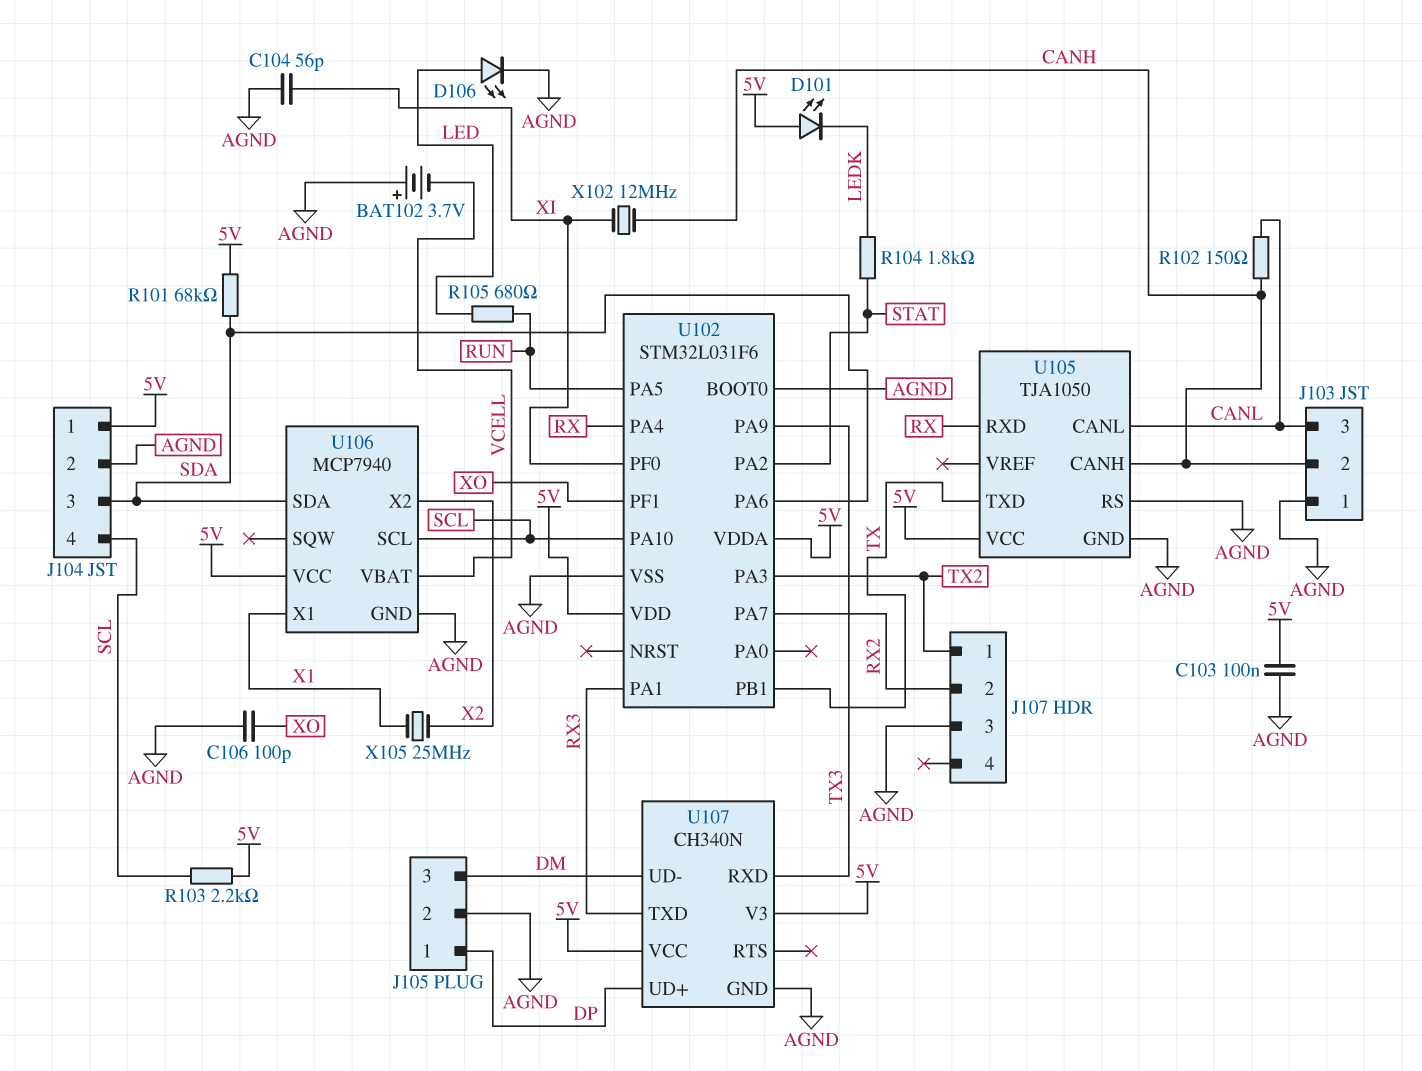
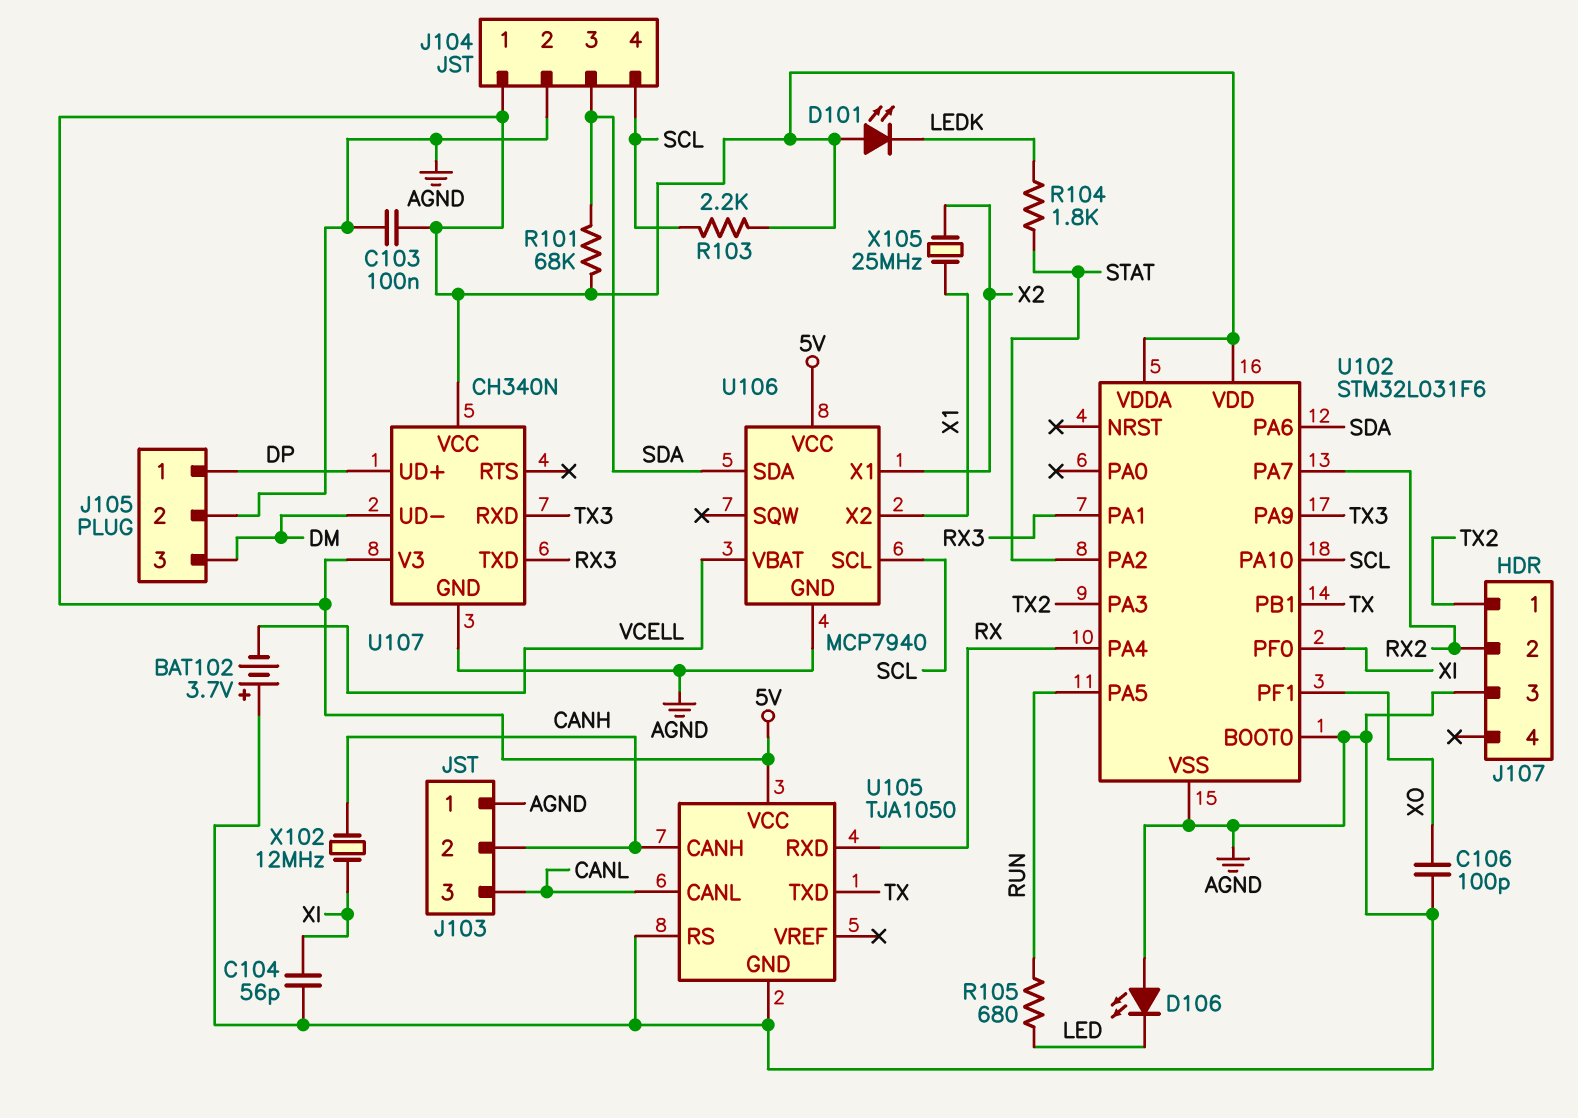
D106: LED (A LED, K AGND) -> LED (A AGND, K LED)
R102: 150 (CANH, CANL) -> none
U106 pin X1: X1 -> X2
U106 pin X2: X2 -> X1

